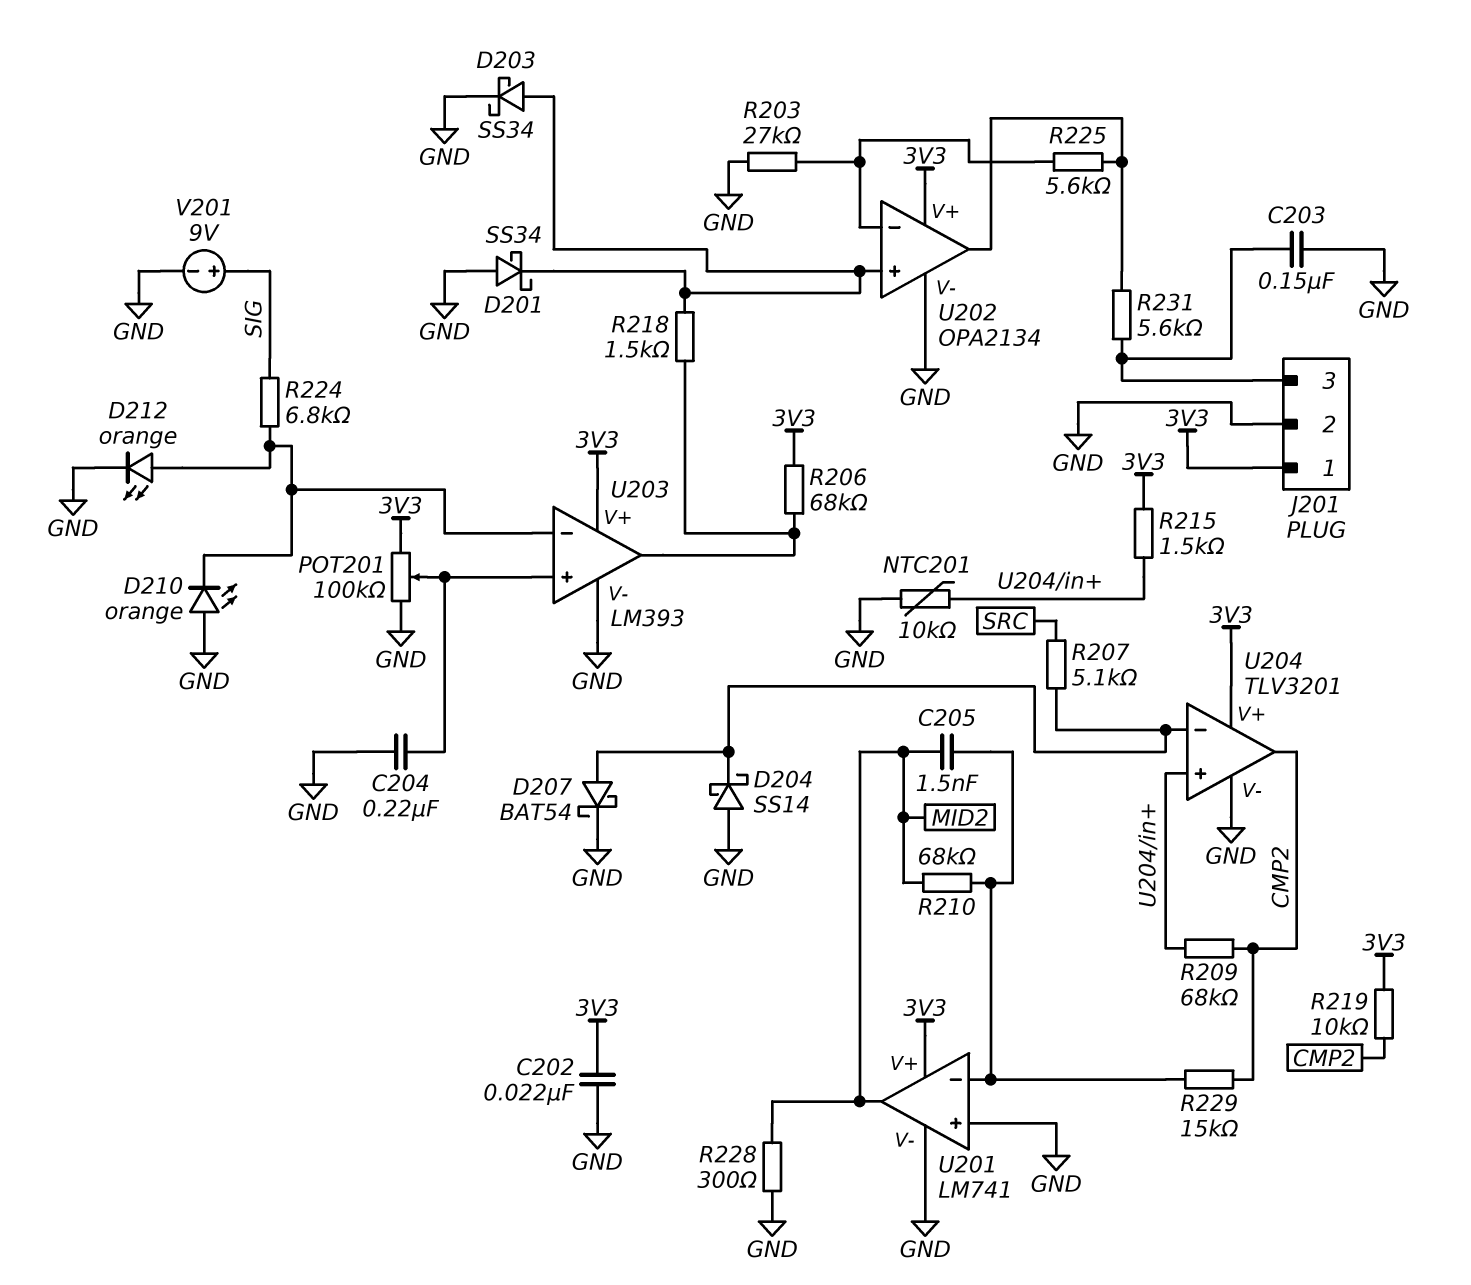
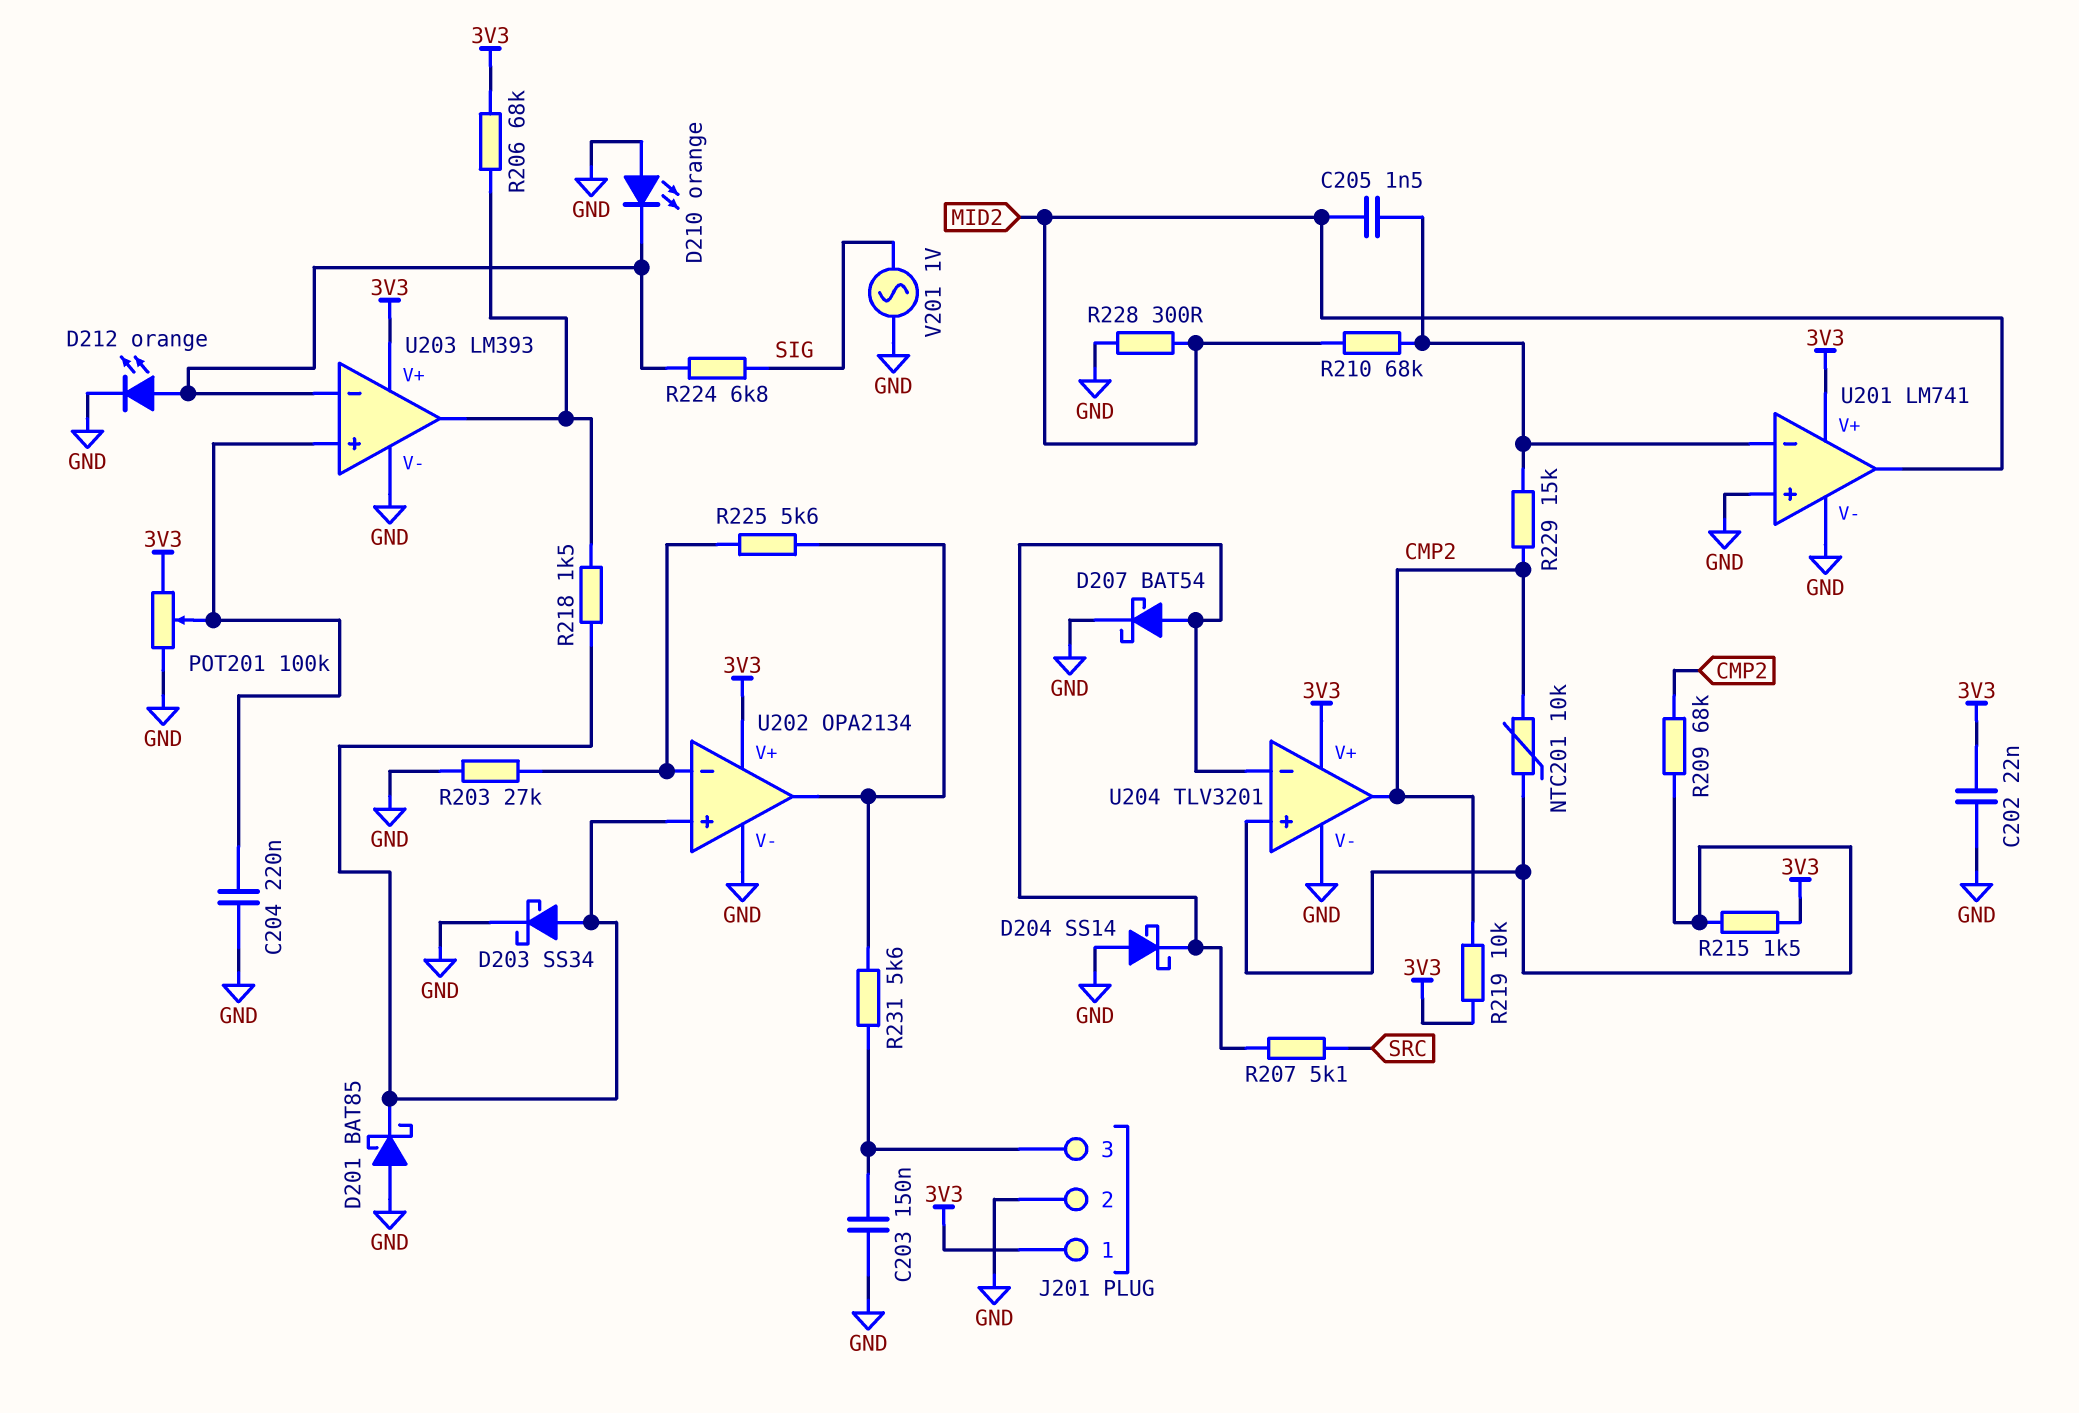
D201: schottky SS34 (A GND, K U202/in+) -> schottky BAT85 (A GND, K U202/in+)
NTC201: 10k (GND, U204/in+) -> 10k (CMP2, U204/in+)
V201: 9V (plus SIG, minus GND) -> AC 1V (GND, SIG)

